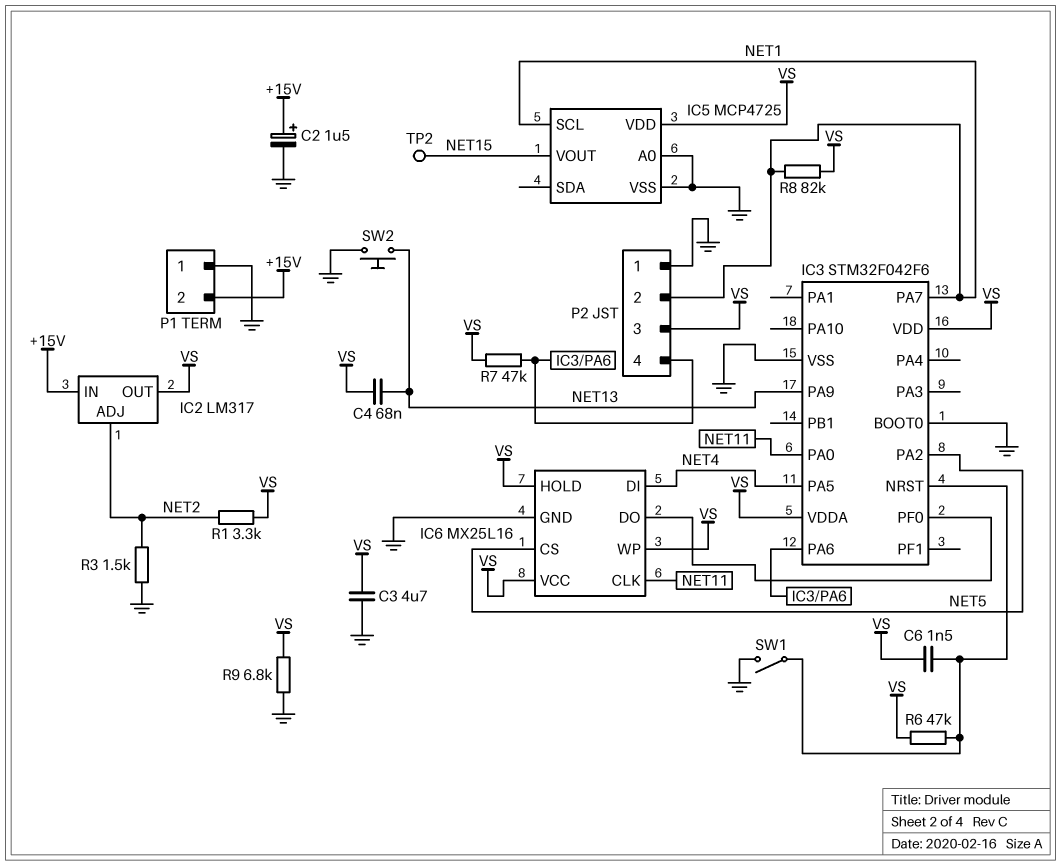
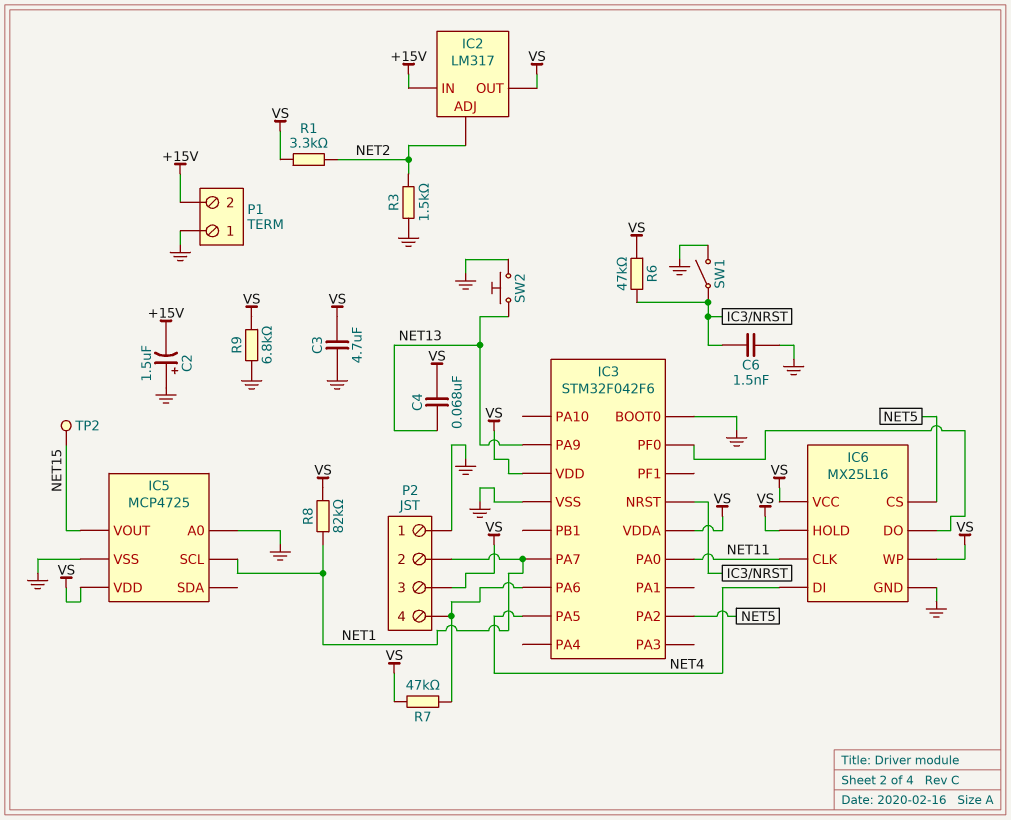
C2: 1.5uF (plus +15V, minus GND) -> 1.5uF (plus GND, minus +15V)
C6: 1.5nF (IC3/NRST, VS) -> 1.5nF (GND, IC3/NRST)

